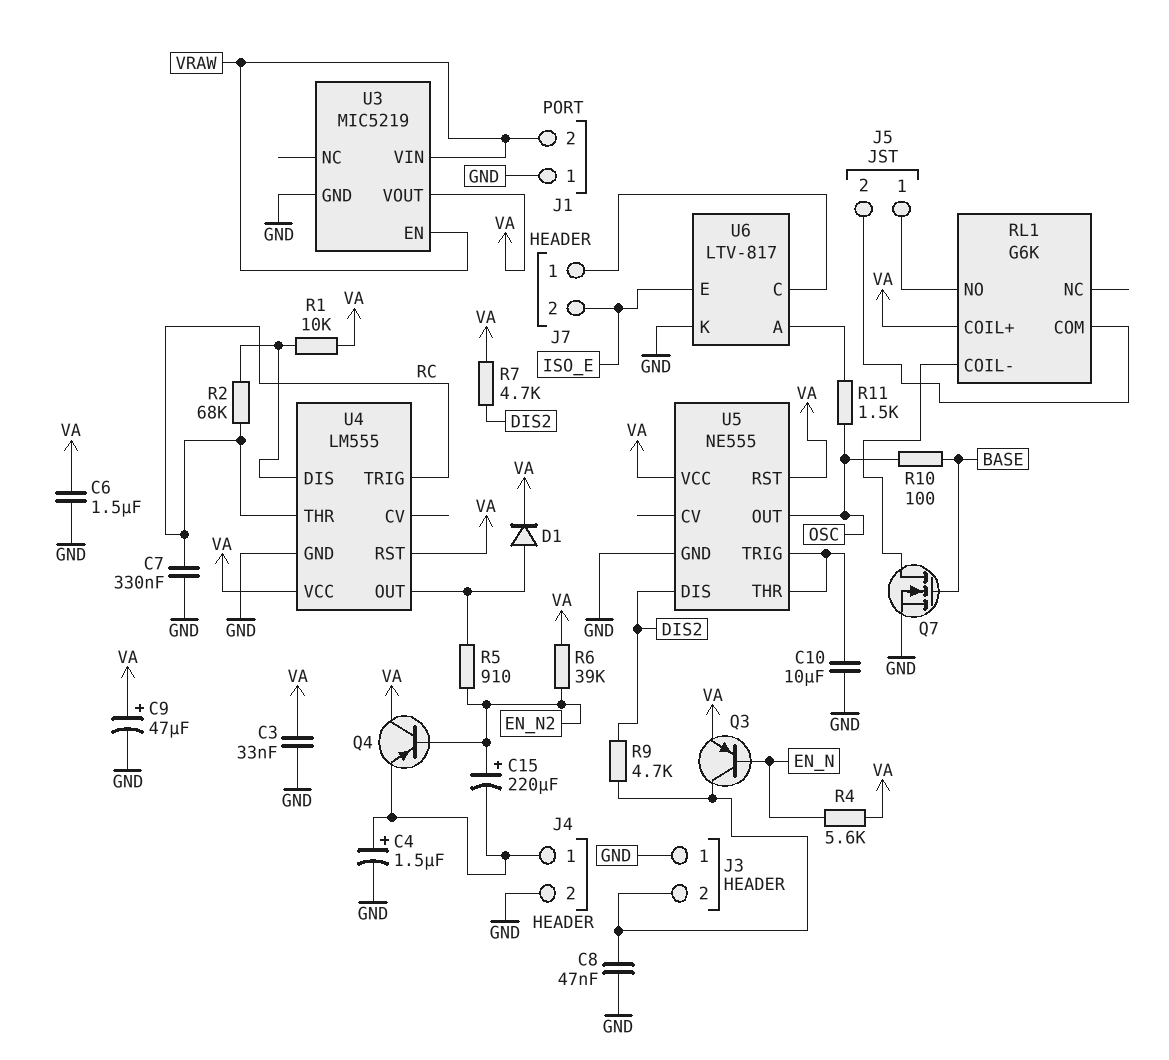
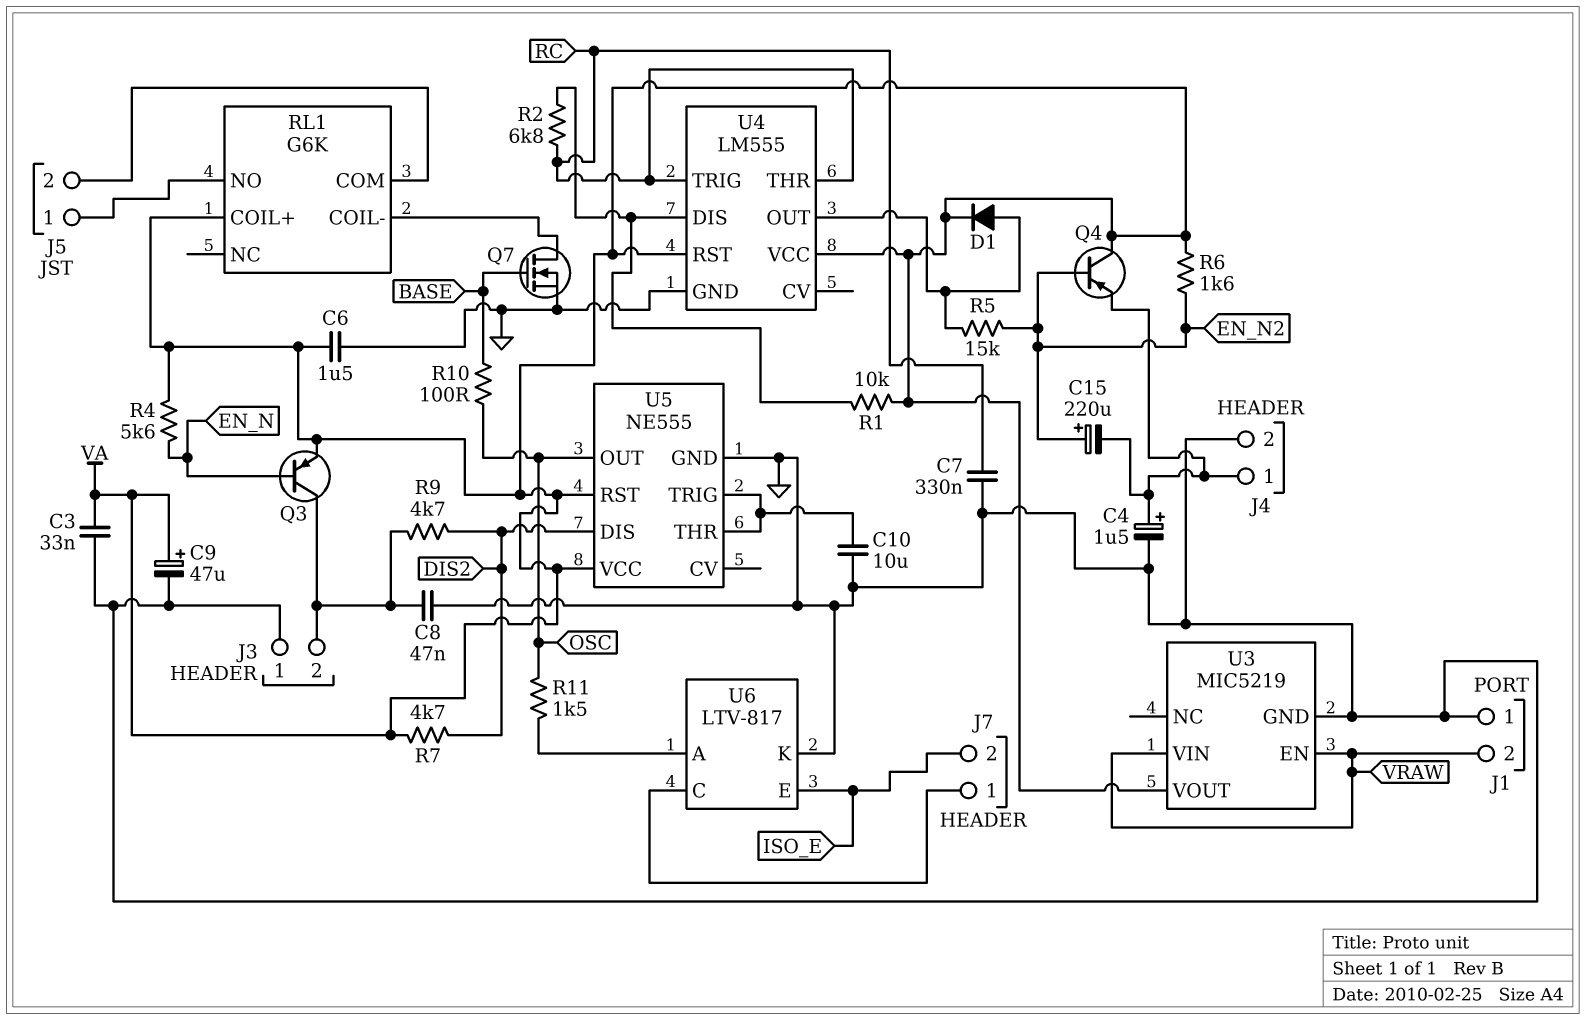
R2: 68k (RC, U4/DIS) -> 6.8k (RC, U4/DIS)
R5: 910 (EN_N2, U4/OUT) -> 15k (EN_N2, U4/OUT)
R6: 39k (EN_N2, VA) -> 1.6k (EN_N2, VA)

